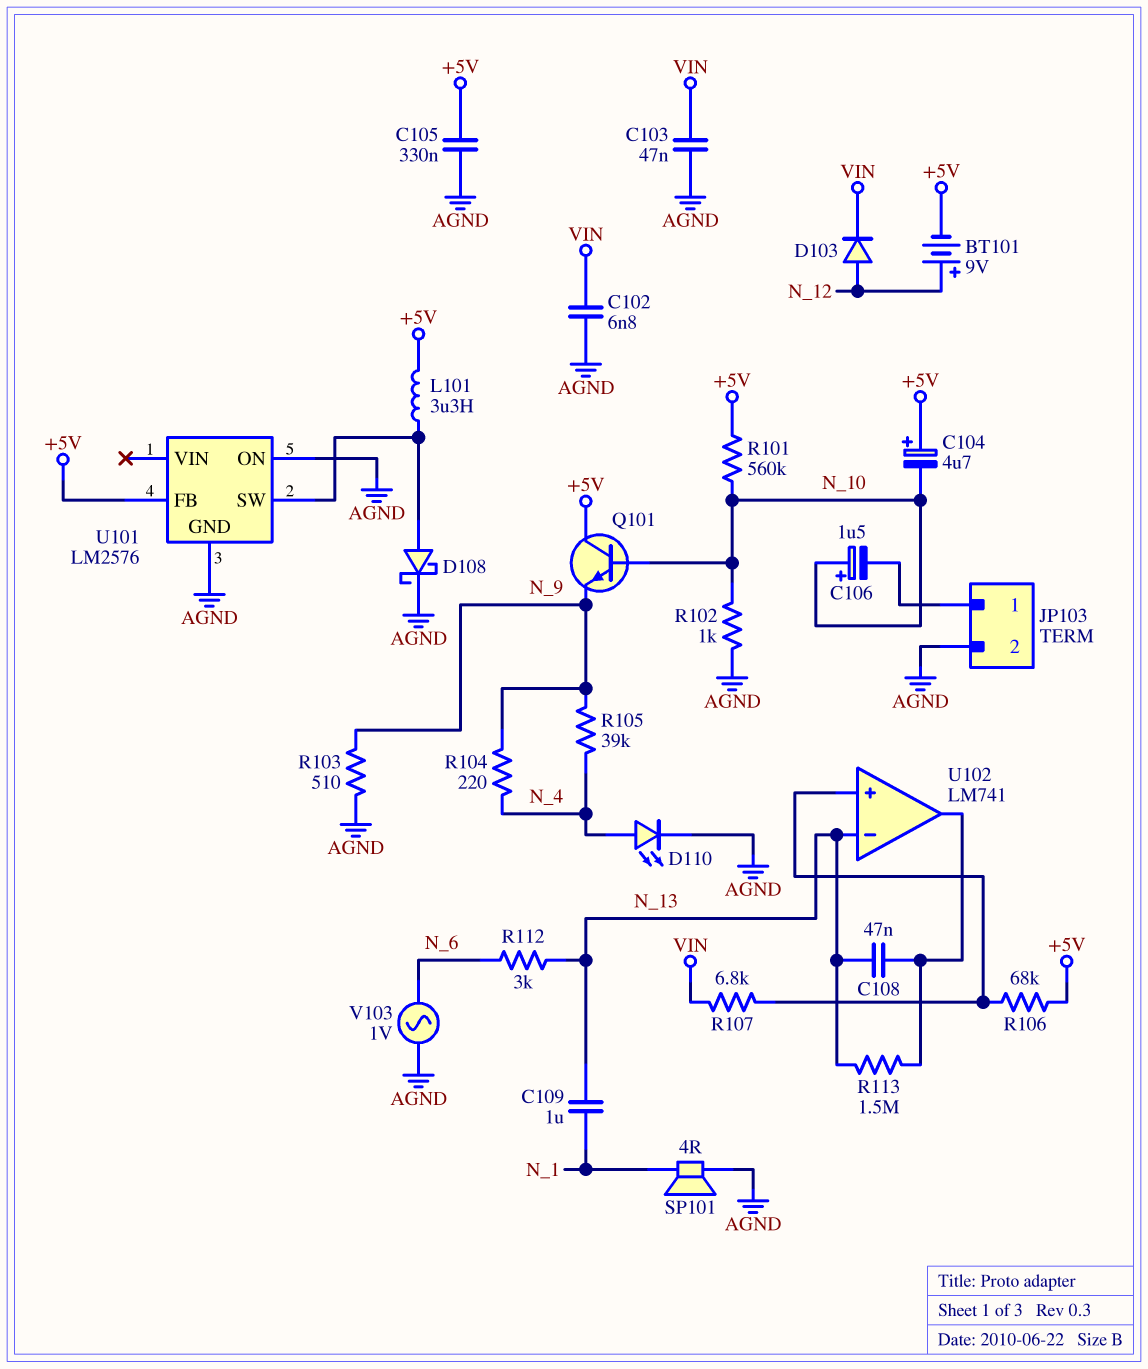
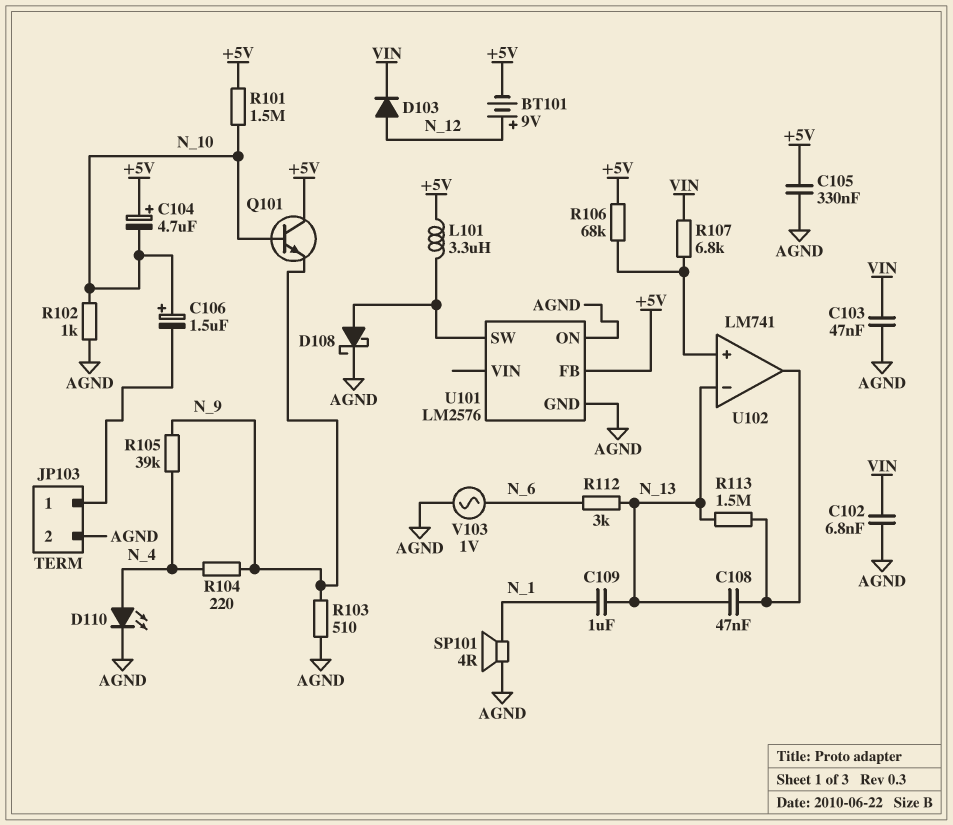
R101: 560k (+5V, N_10) -> 1.5M (+5V, N_10)

